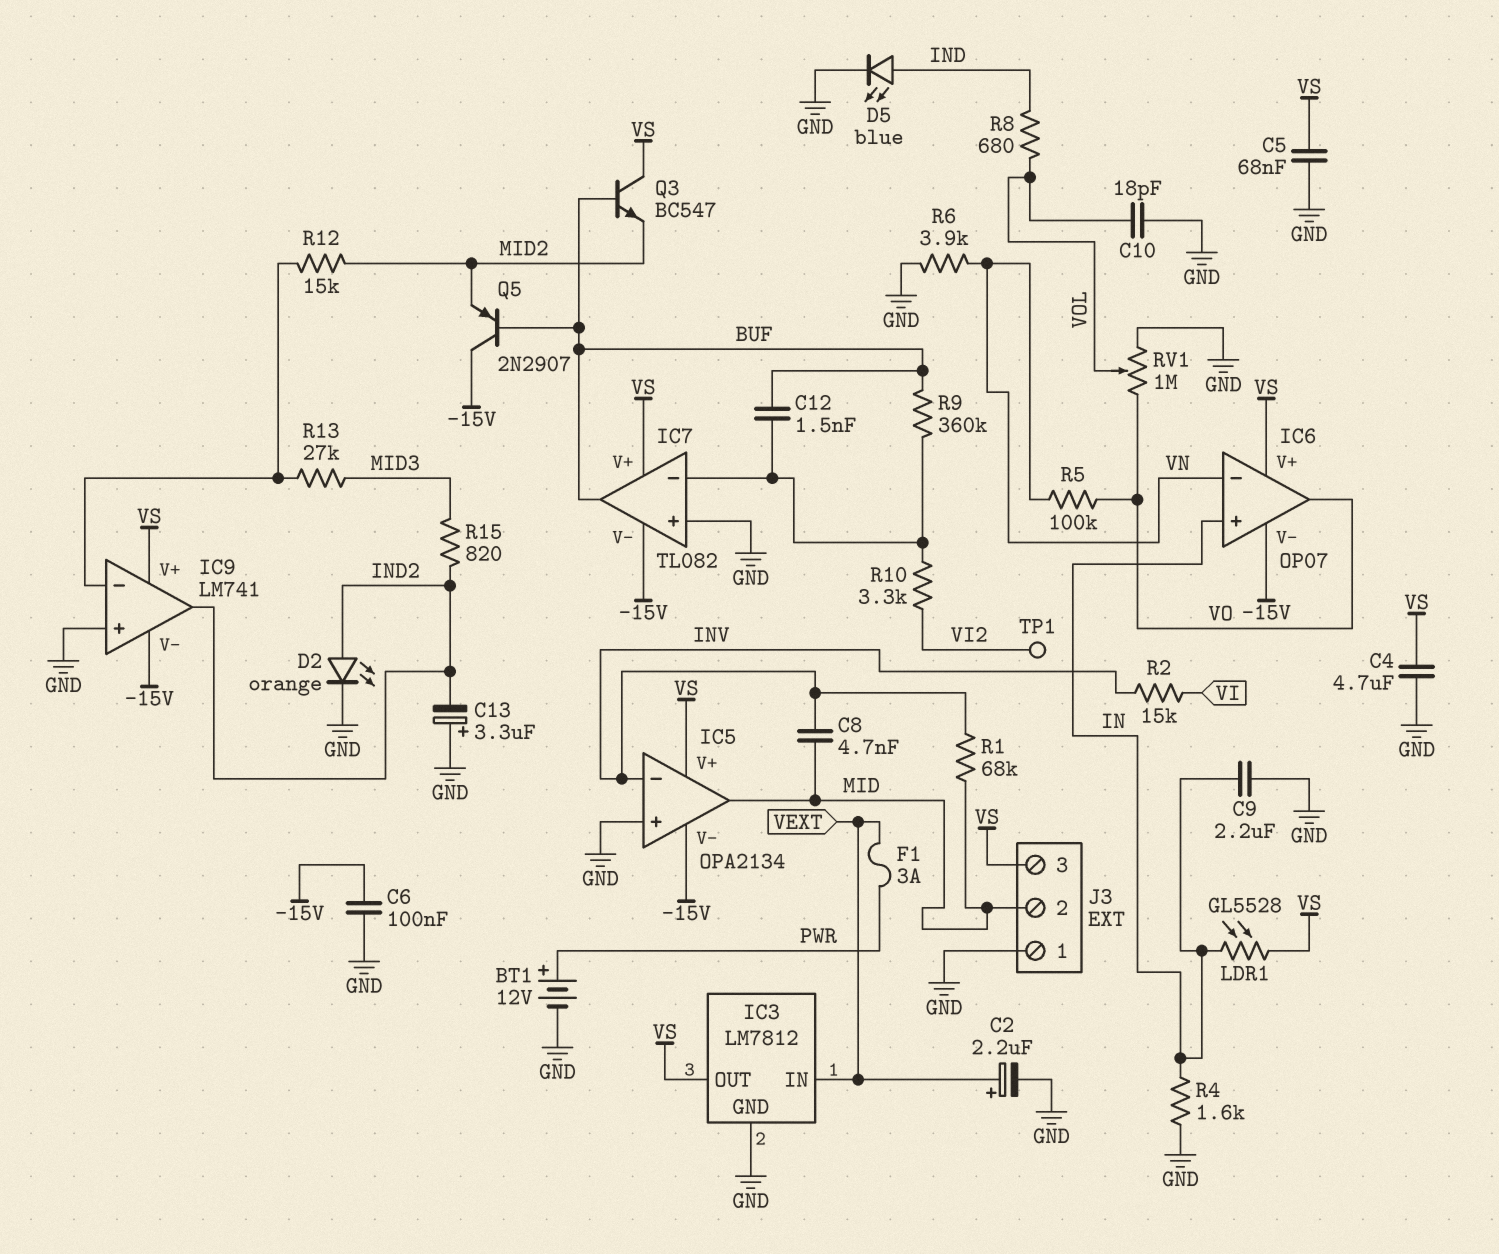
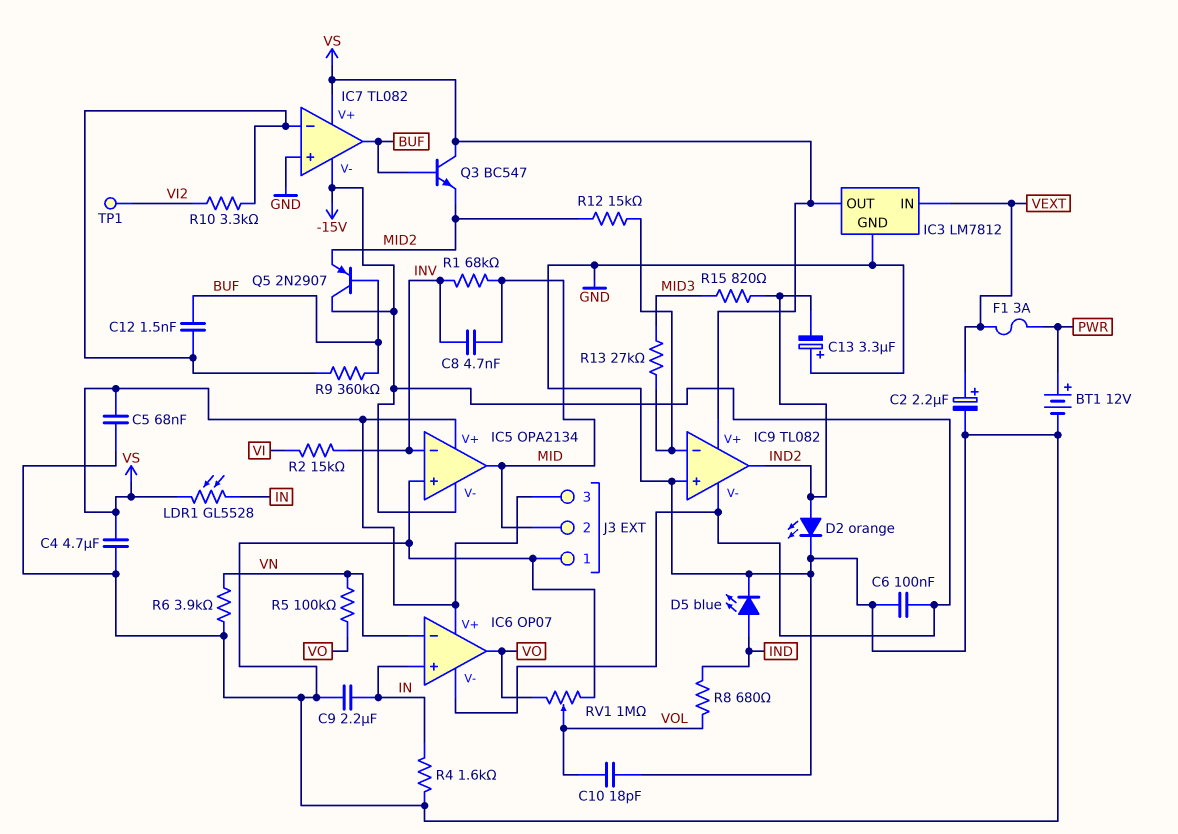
IC9: LM741 -> TL082

